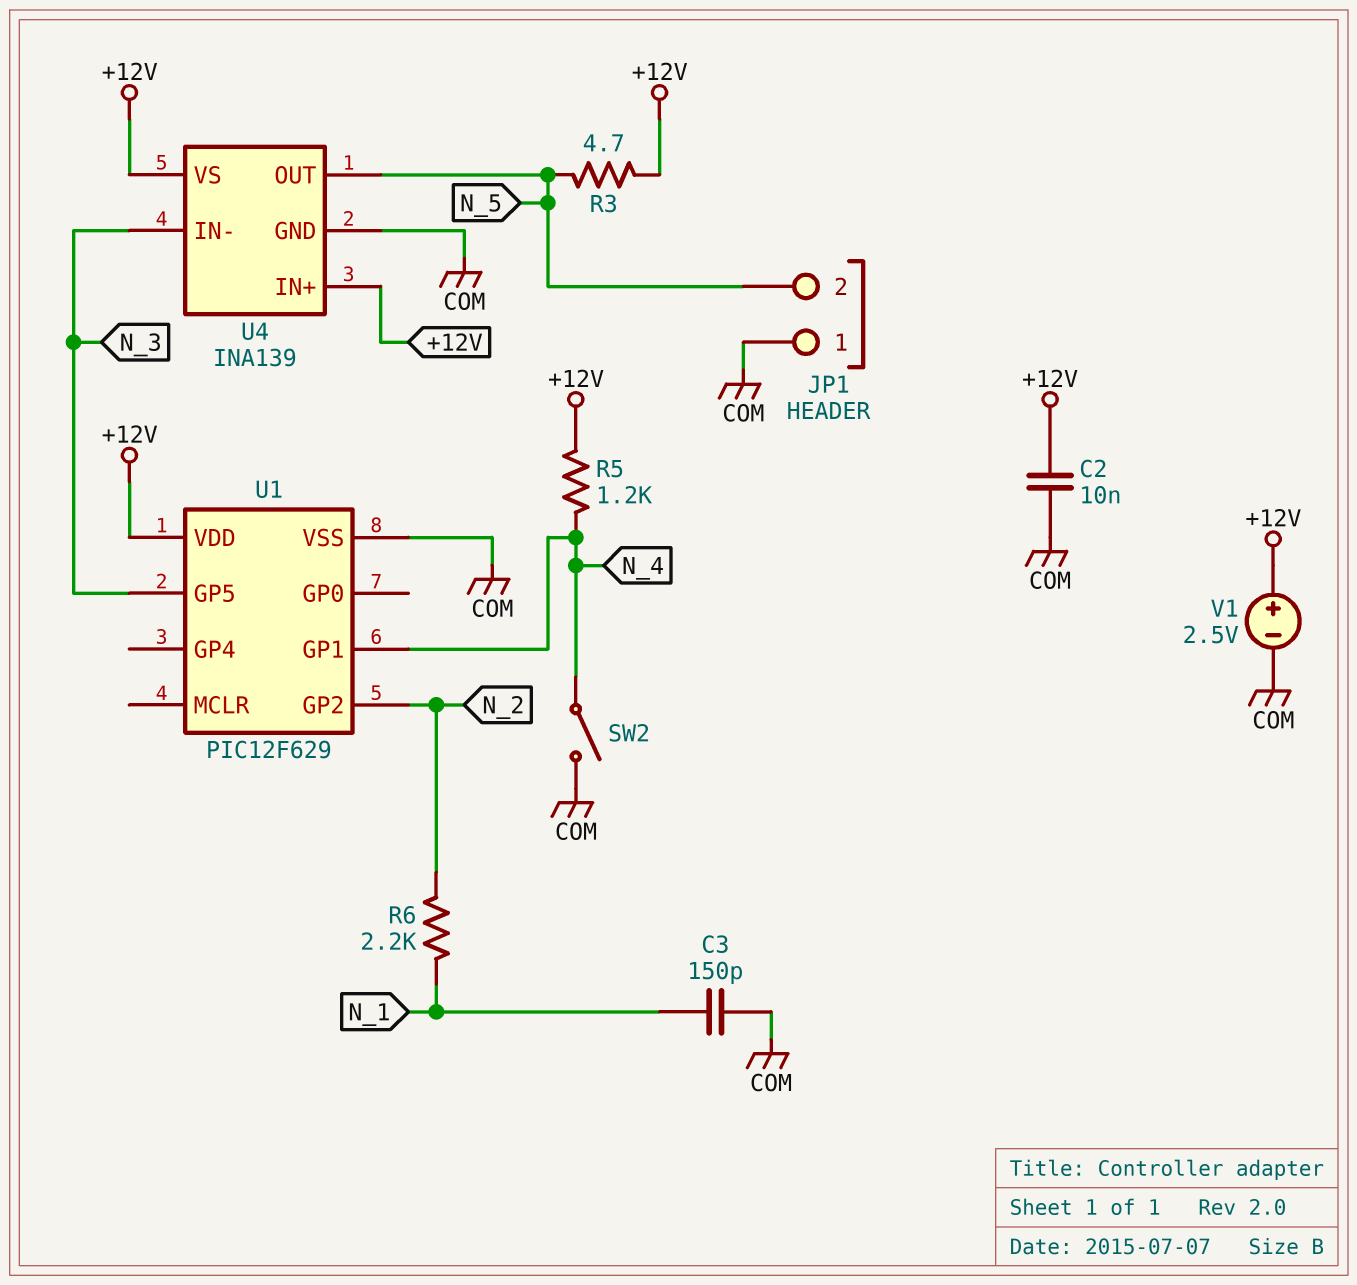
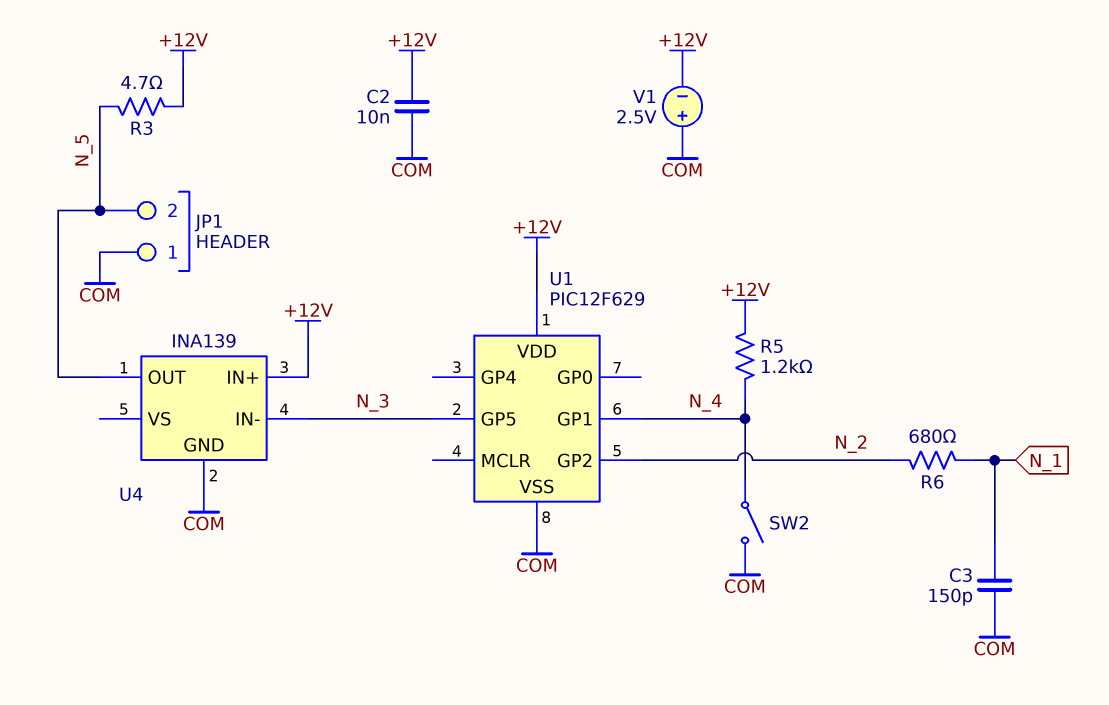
R6: 2.2k (N_1, N_2) -> 680 (N_1, N_2)
U4 pin VS: +12V -> none
V1: 2.5V (plus +12V, minus COM) -> 2.5V (plus COM, minus +12V)

